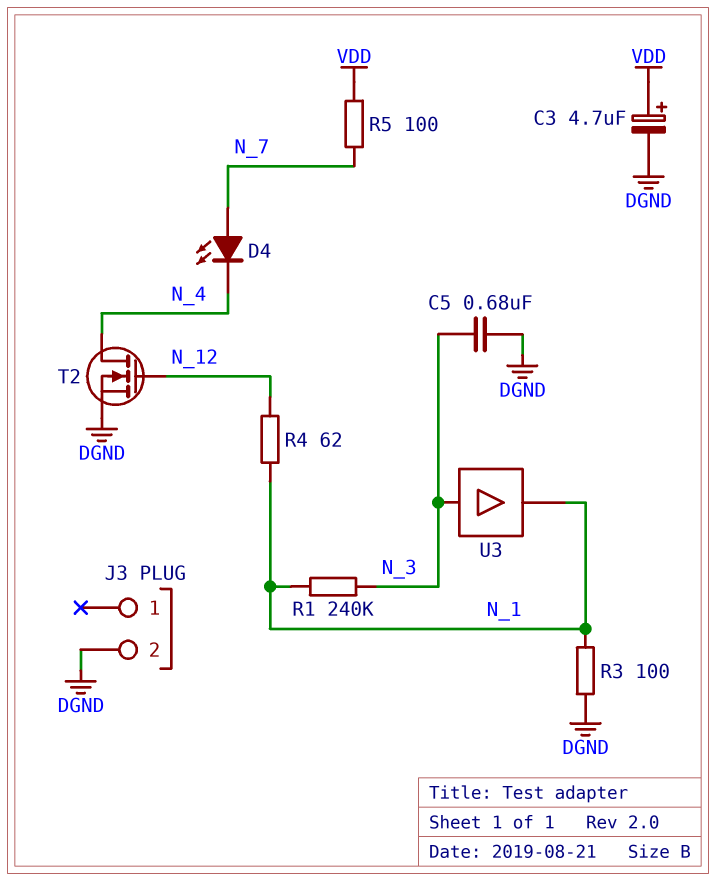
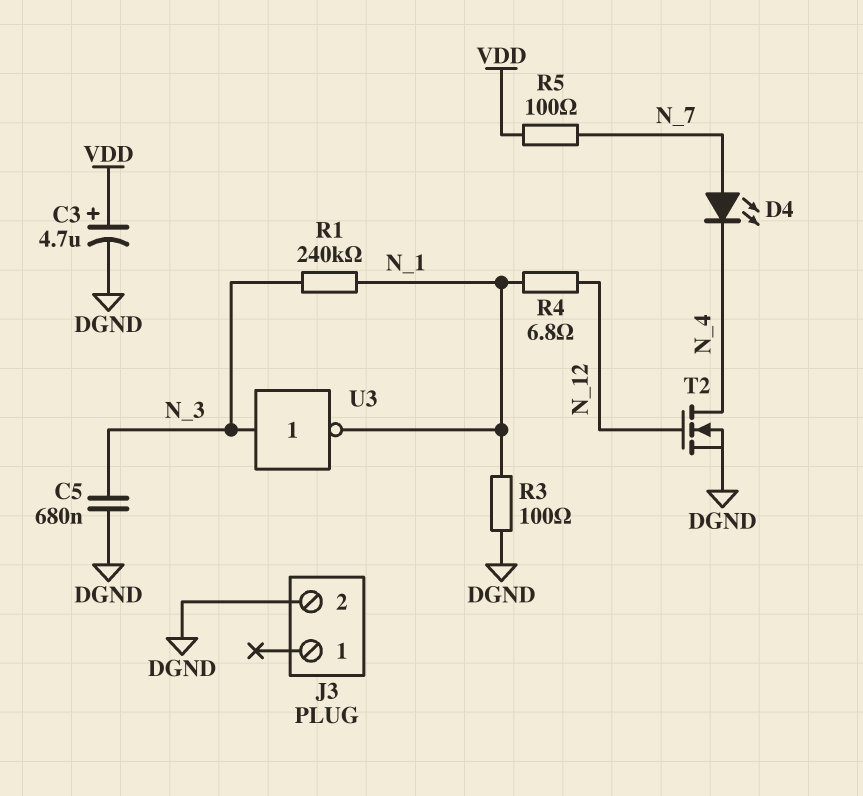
R4: 62 (N_1, N_12) -> 6.8 (N_1, N_12)
U3: buffer (in N_3, out N_1) -> NOT (in N_3, out N_1)

